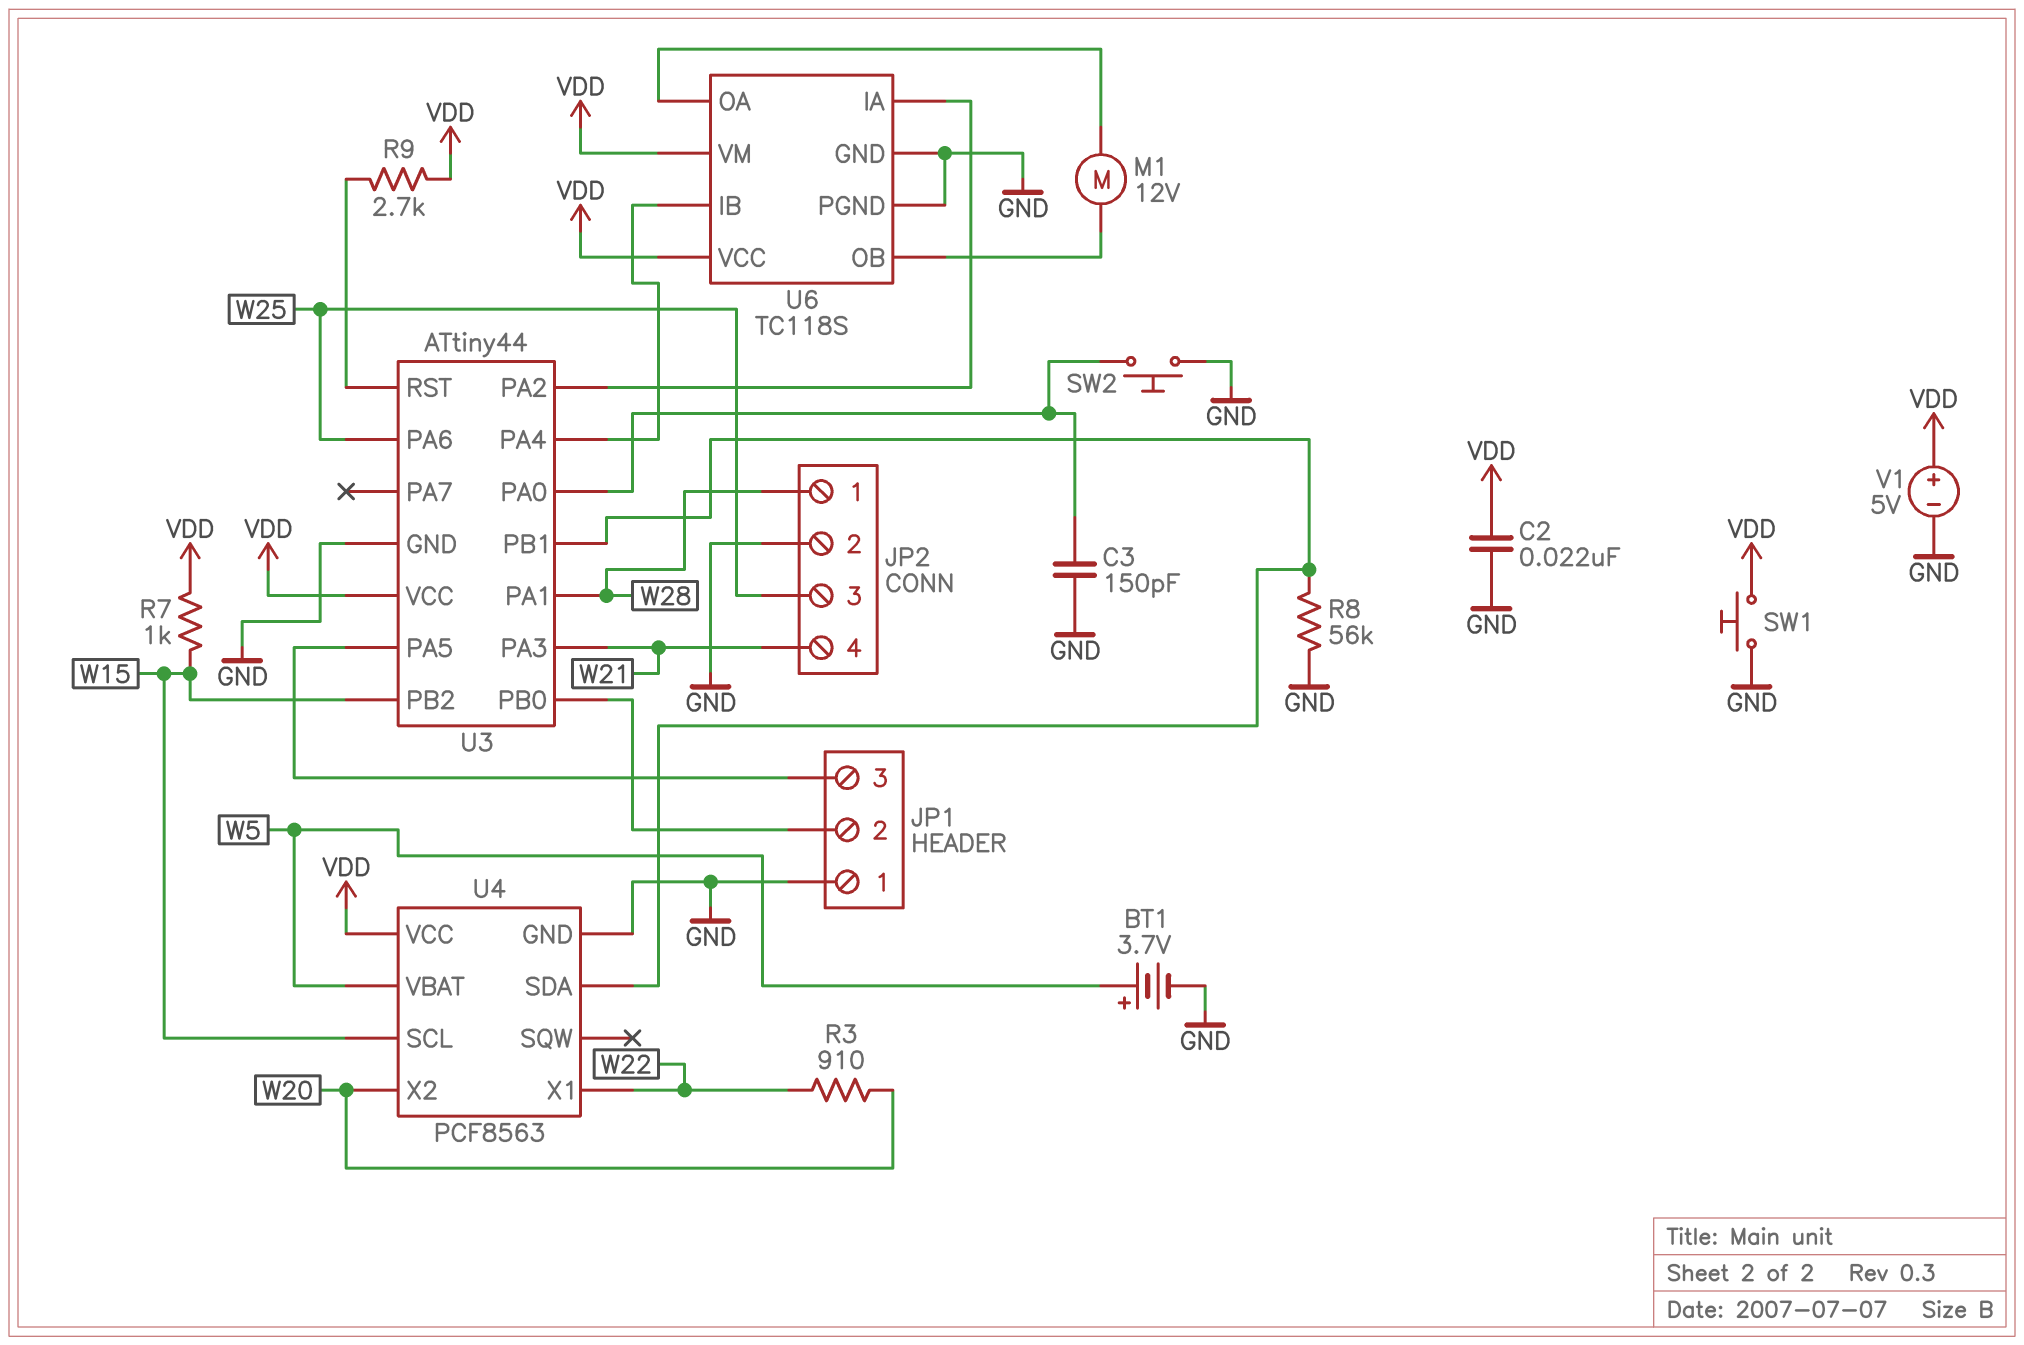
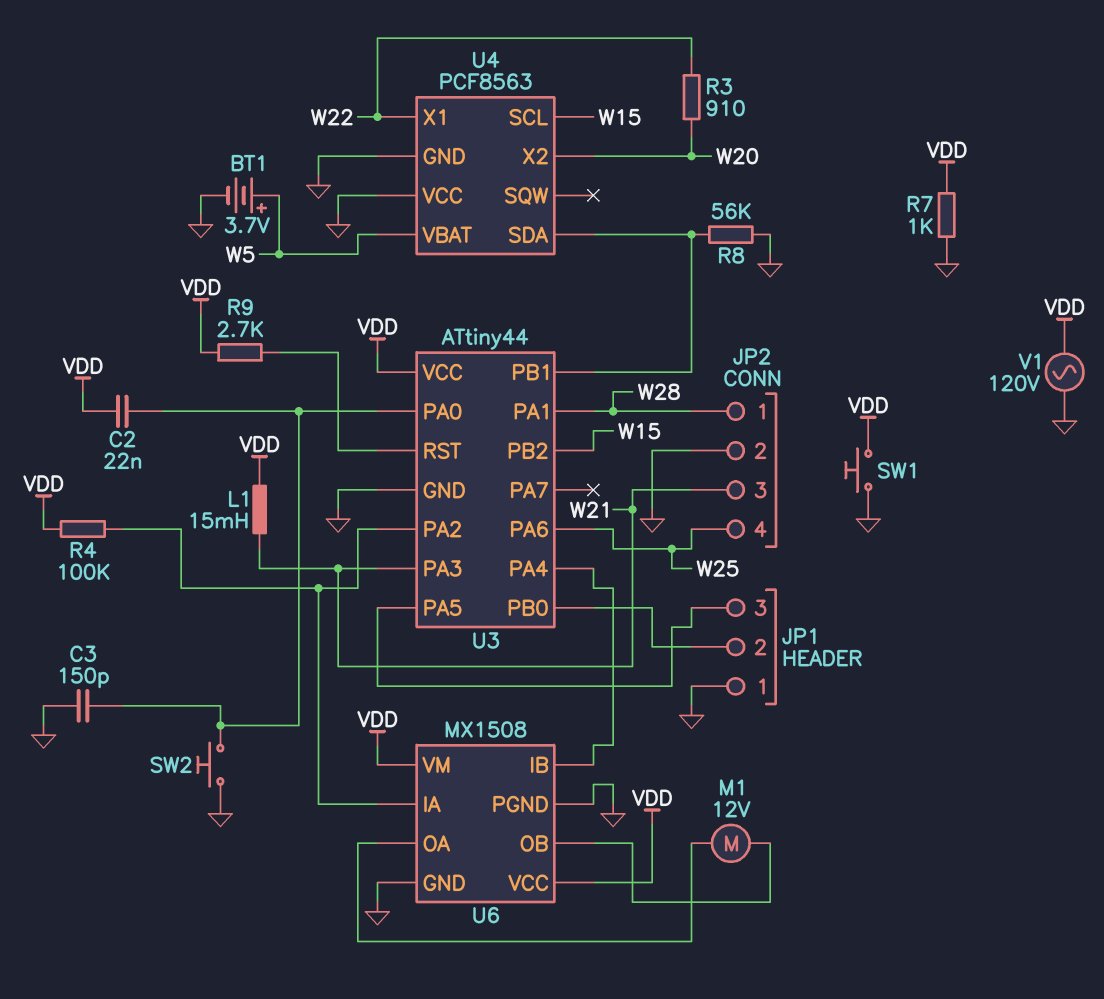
C2: 22nF (GND, VDD) -> 22nF (U3/PA0, VDD)
JP2 pin 3: W25 -> W21
JP2 pin 4: W21 -> W25
L1: none -> 15mH (VDD, W21)
R4: none -> 100k (U3/PA2, VDD)
R7: 1k (VDD, W15) -> 1k (GND, VDD)
U4 pin VCC: VDD -> GND
U6: TC118S -> MX1508
V1: 5V (plus VDD, minus GND) -> AC 120V (GND, VDD)

